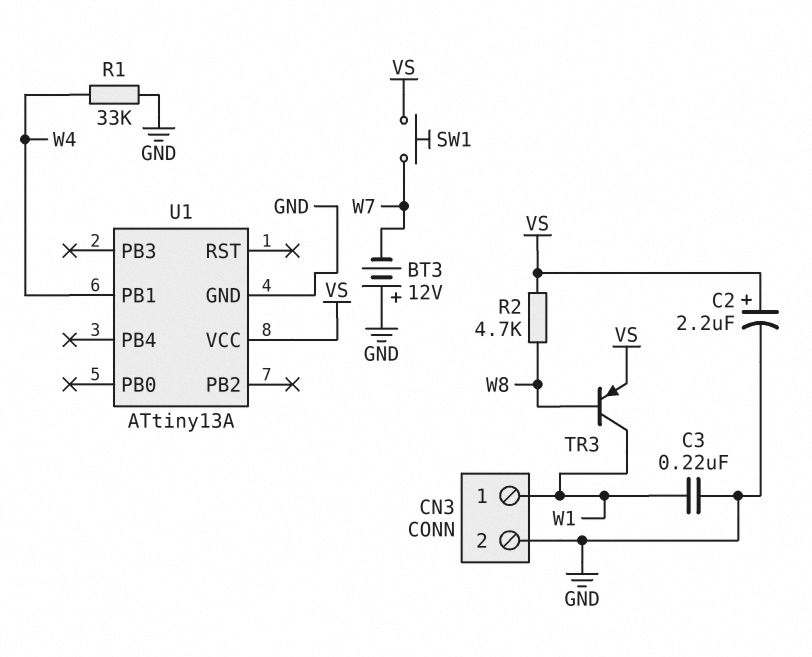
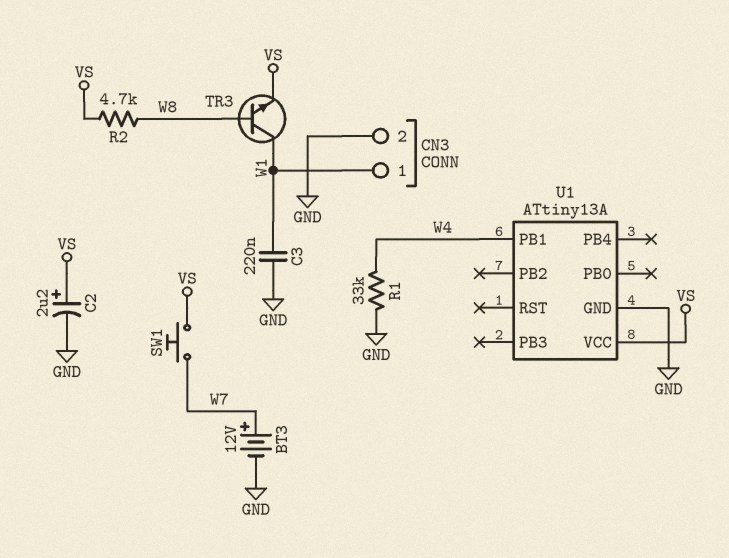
BT3: 12V (plus GND, minus W7) -> 12V (plus W7, minus GND)
TR3: PNP (B W8, C W1, E VS) -> NPN (B W8, C W1, E VS)

